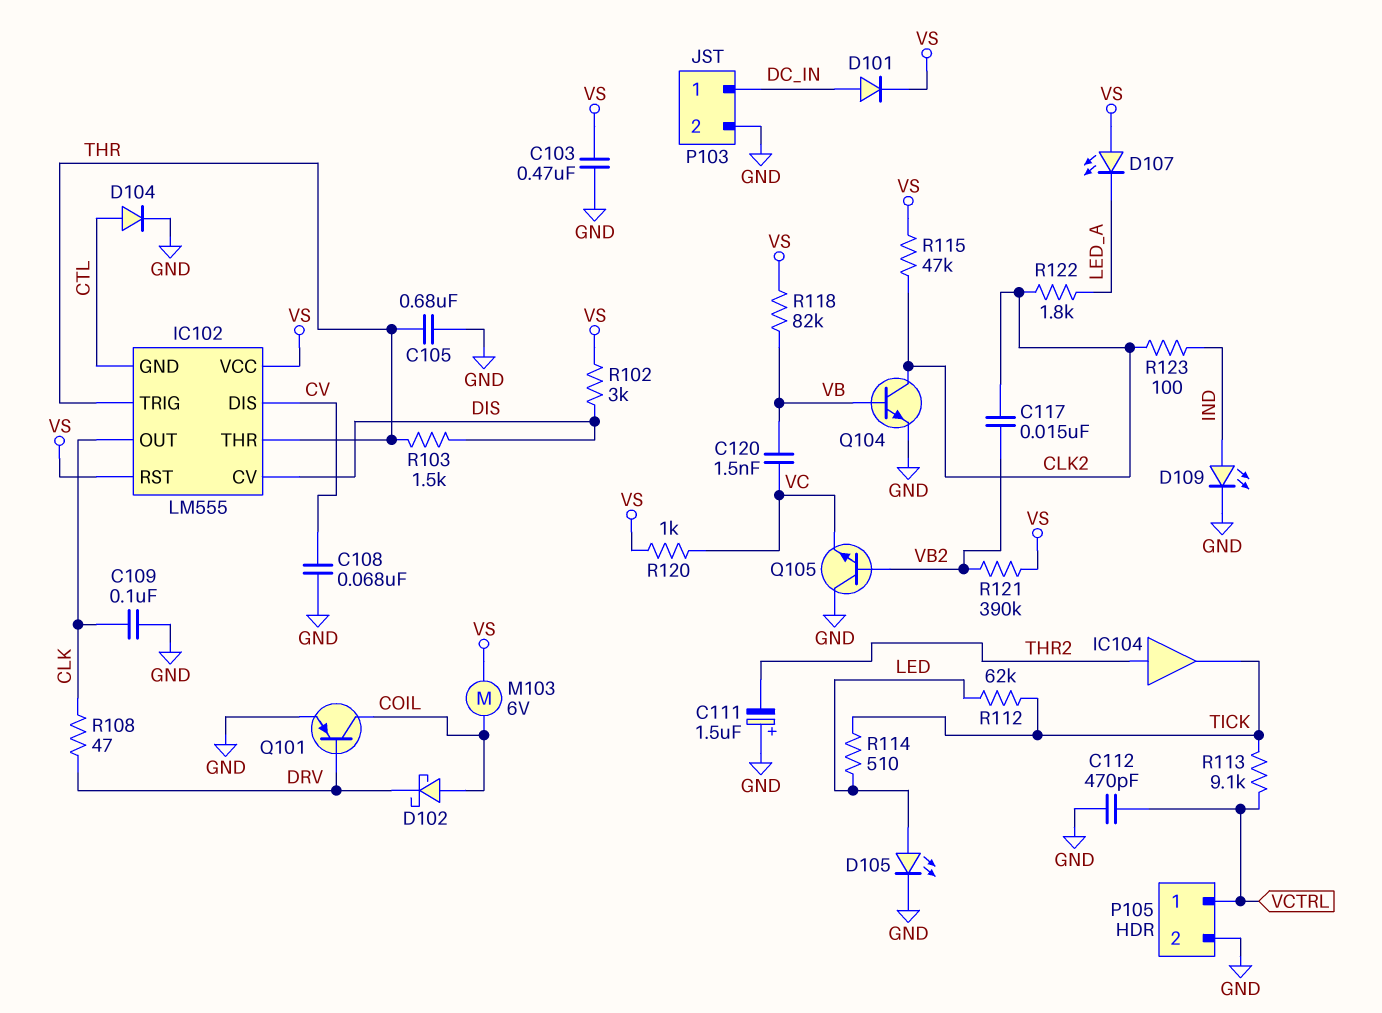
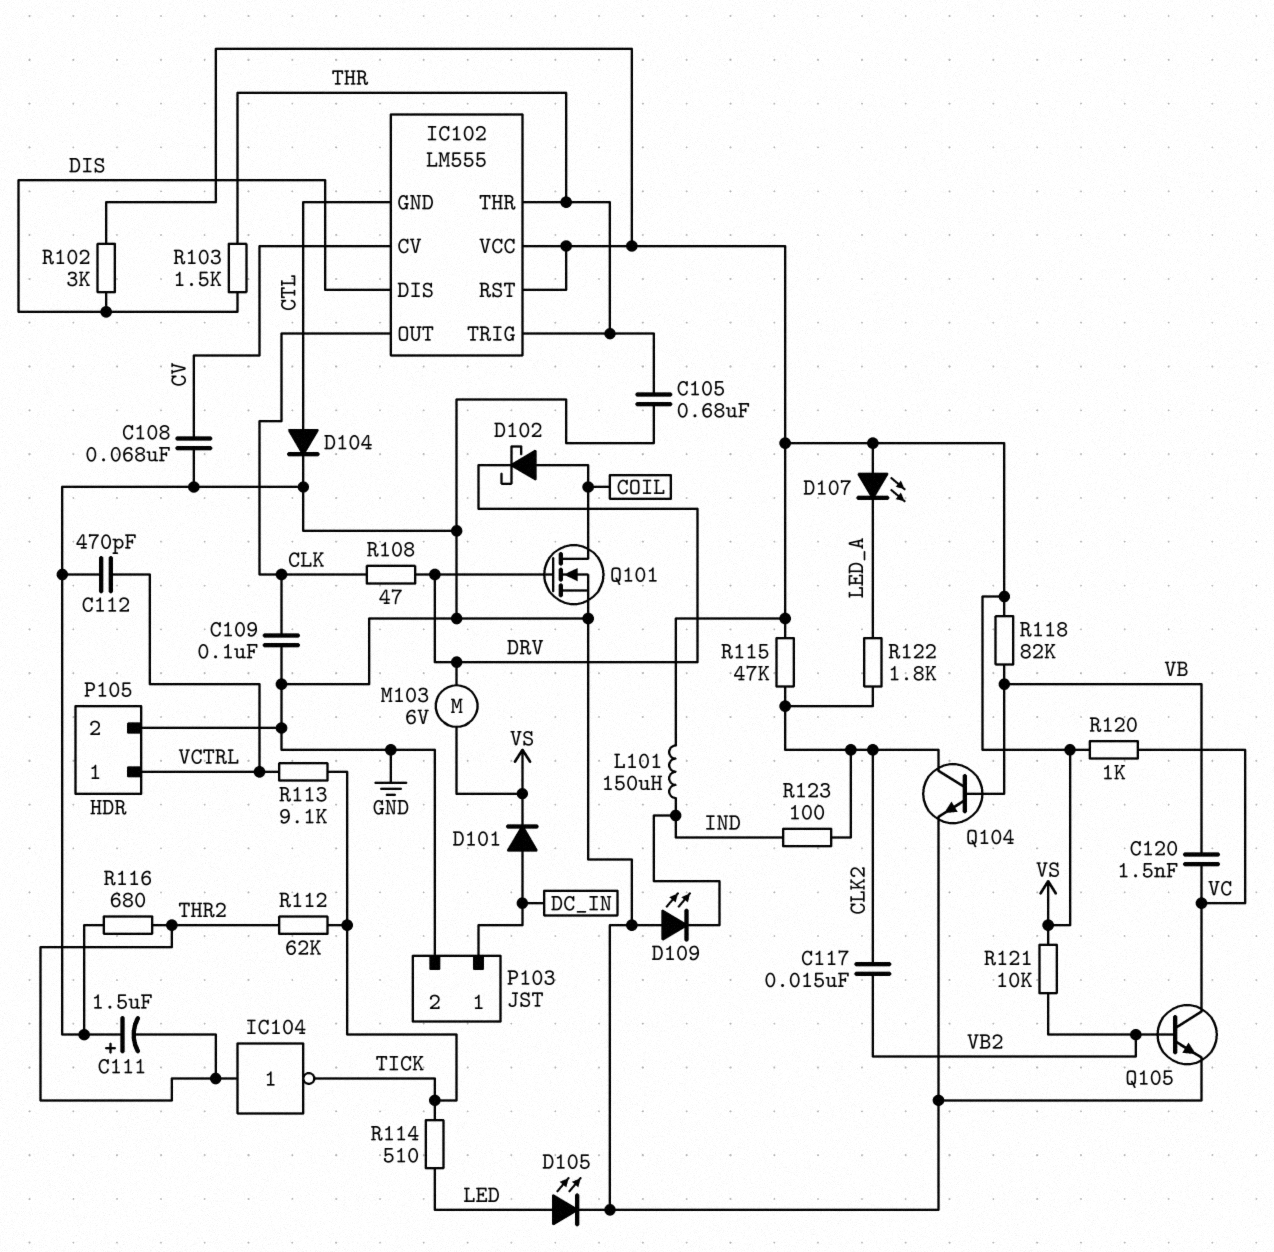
C103: 470nF (GND, VS) -> none
D109: LED (A IND, K GND) -> LED (A GND, K IND)
IC102 pin CV: DIS -> CV
IC102 pin DIS: CV -> DIS
IC104: buffer (in THR2, out TICK) -> NOT (in THR2, out TICK)
L101: none -> 150uH (IND, VS)
M103: motor 6V (COIL, VS) -> motor 6V (DRV, VS)
Q101: PNP (B DRV, C COIL, E GND) -> NMOS (G DRV, D COIL, S GND)
Q105: NPN (B VB2, C GND, E VC) -> NPN (B VB2, C VC, E GND)
R112: 62k (LED, TICK) -> 62k (THR2, TICK)
R116: none -> 680 (GND, THR2)
R121: 390k (VB2, VS) -> 10k (VB2, VS)

